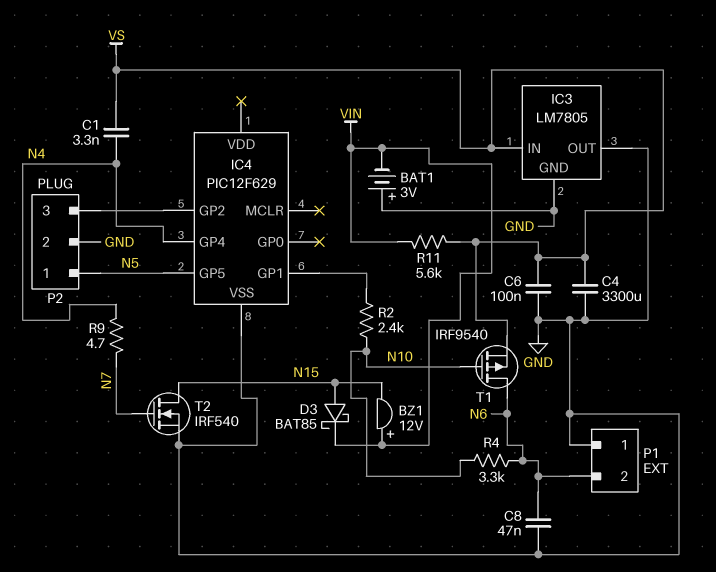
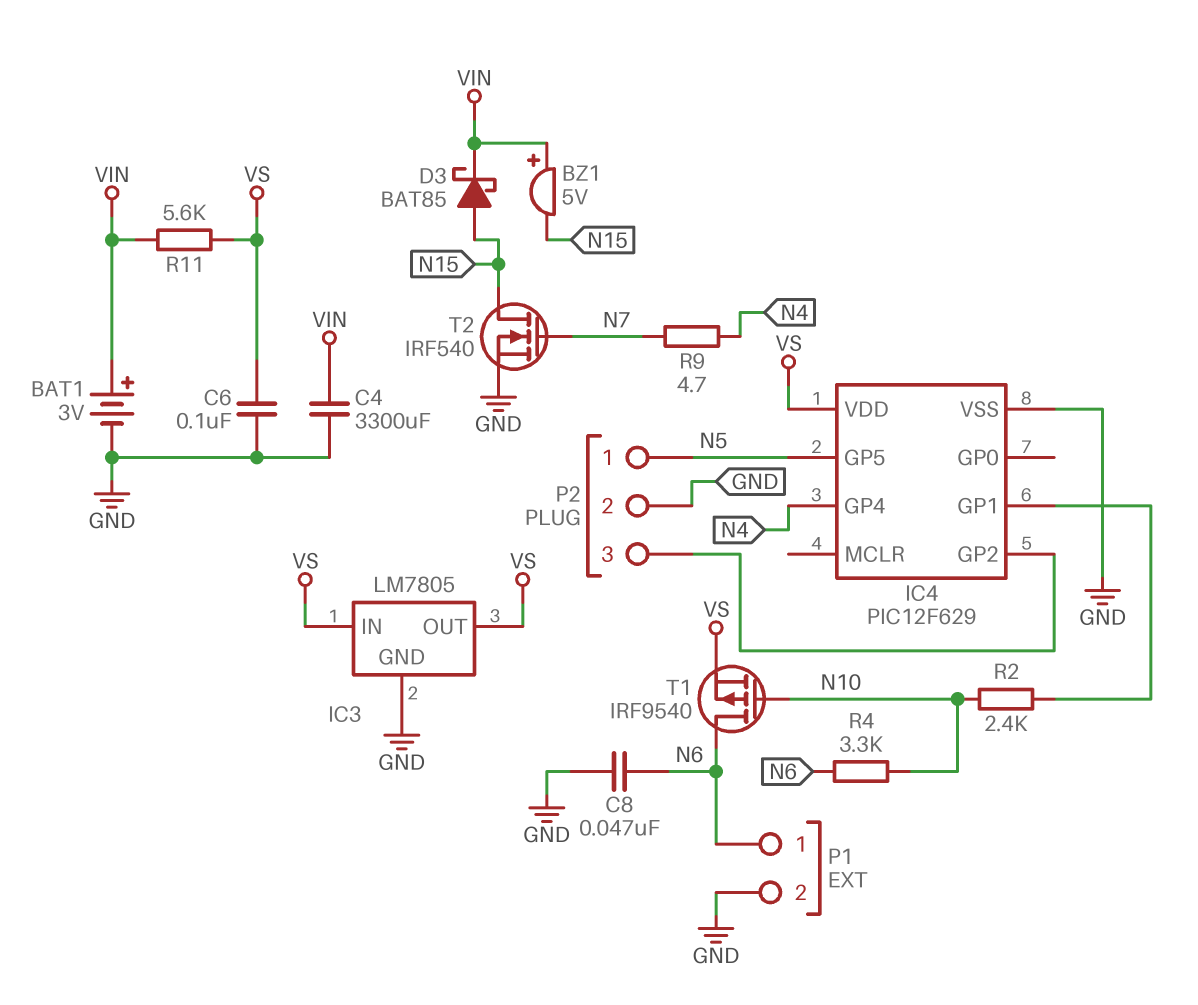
BAT1: 3V (plus GND, minus VIN) -> 3V (plus VIN, minus GND)
BZ1: buzzer 12V (plus VIN, minus N15) -> buzzer 5V (plus VIN, minus N15)
C1: 3.3nF (N4, VS) -> none
C4: 3300uF (GND, VS) -> 3300uF (GND, VIN)
IC3 pin OUT: GND -> VS
IC4 pin VDD: none -> VS
P1 pin 1: GND -> N6
P1 pin 2: N6 -> GND

